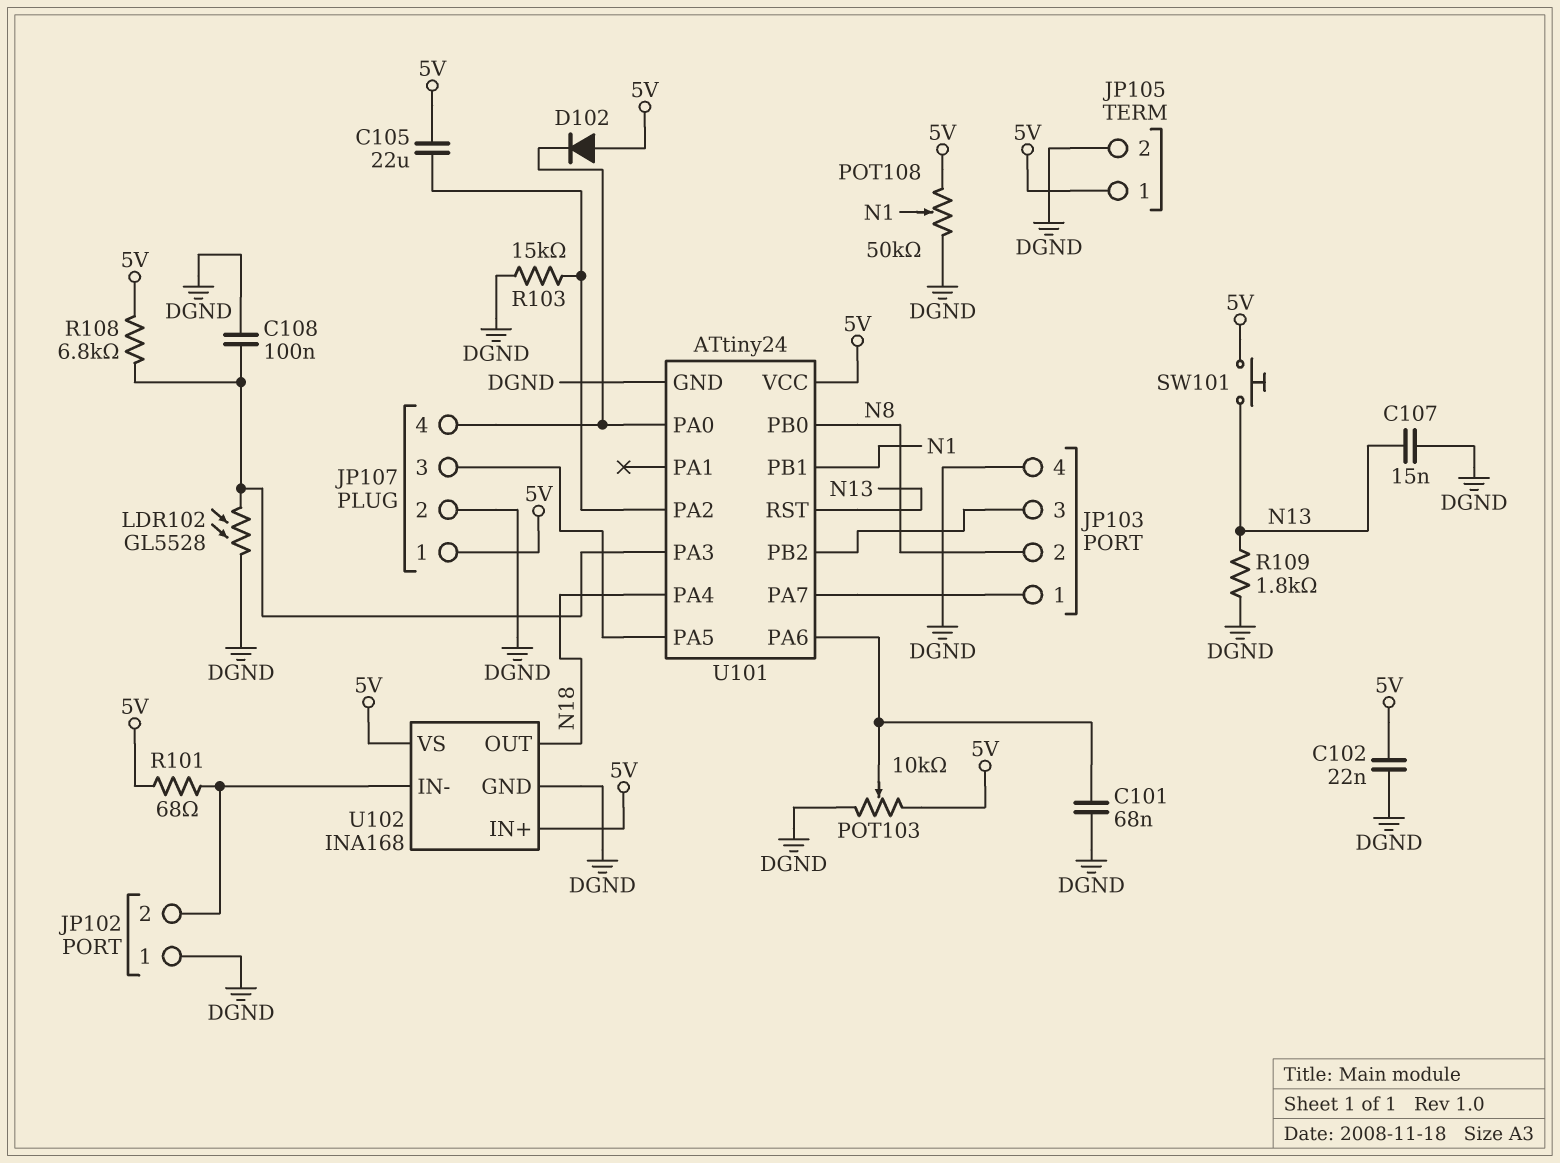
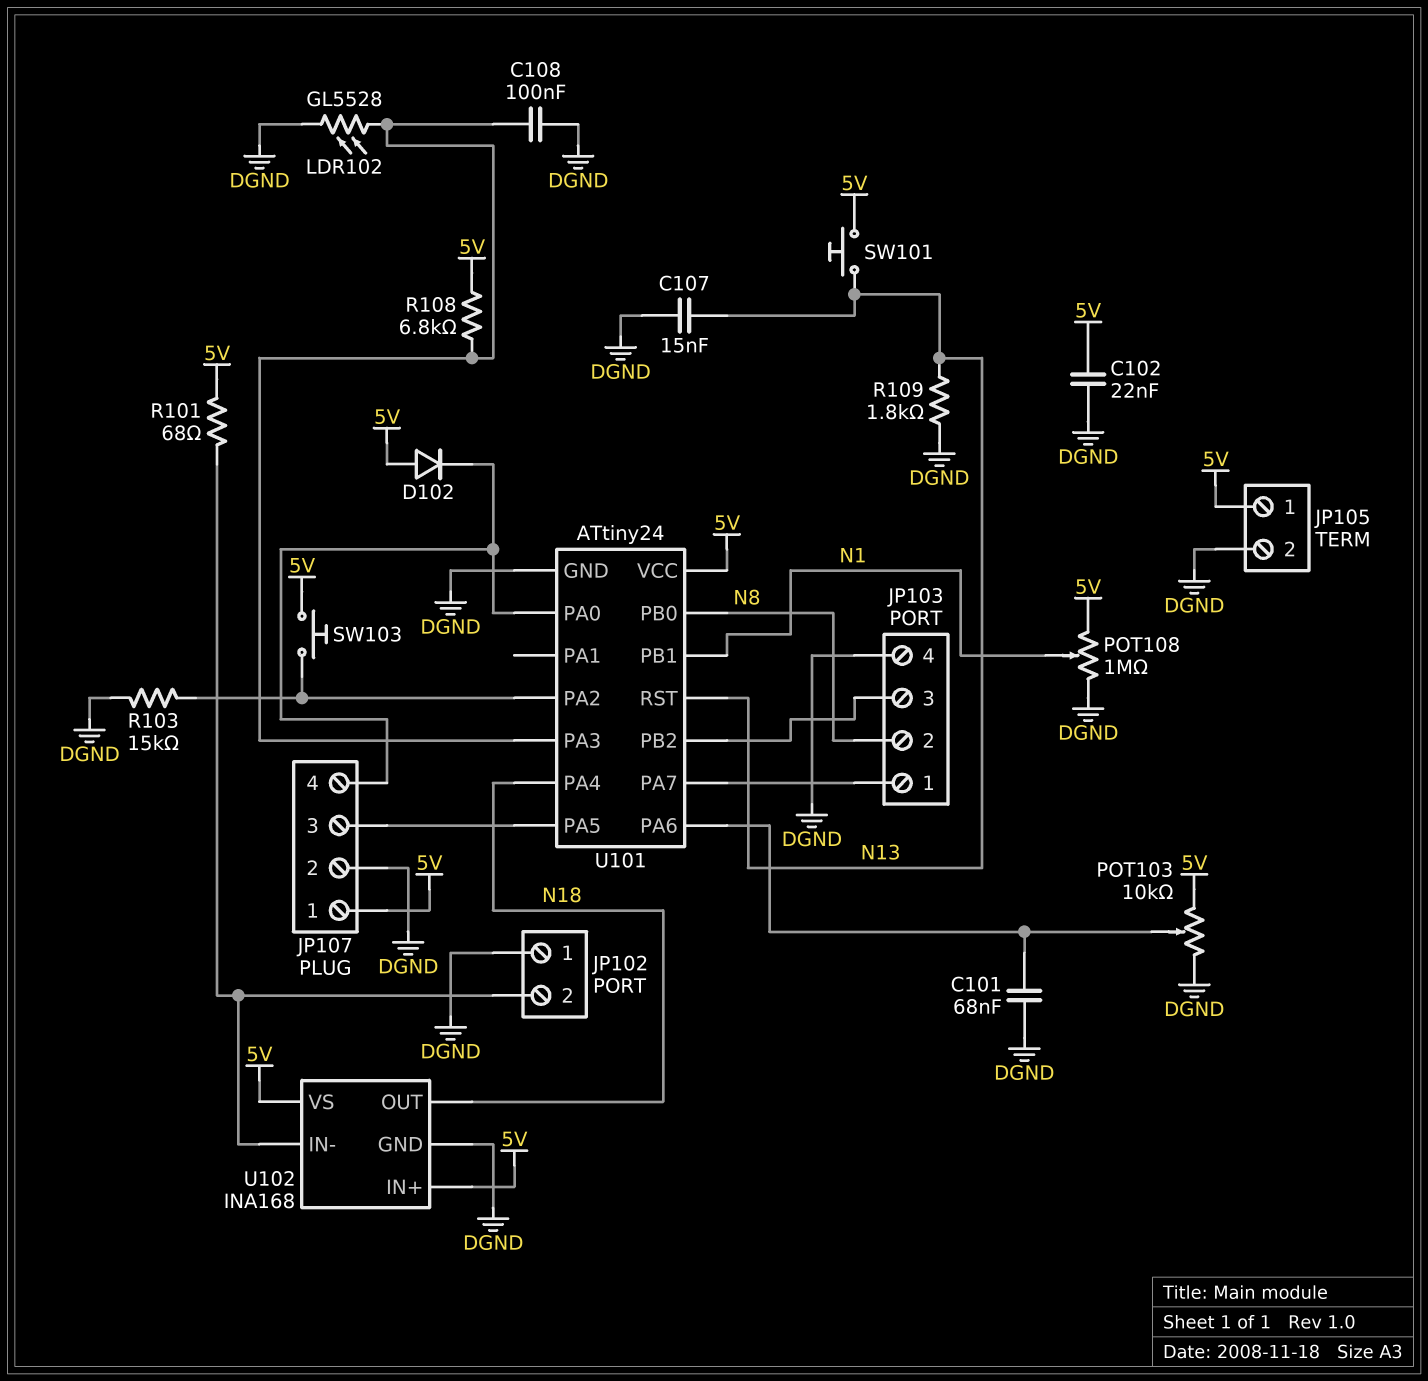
C105: 22uF (5V, U101/PA2) -> none
POT108: 50k (5V, DGND, wiper N1) -> 1M (5V, DGND, wiper N1)
SW103: none -> button (5V, U101/PA2)

